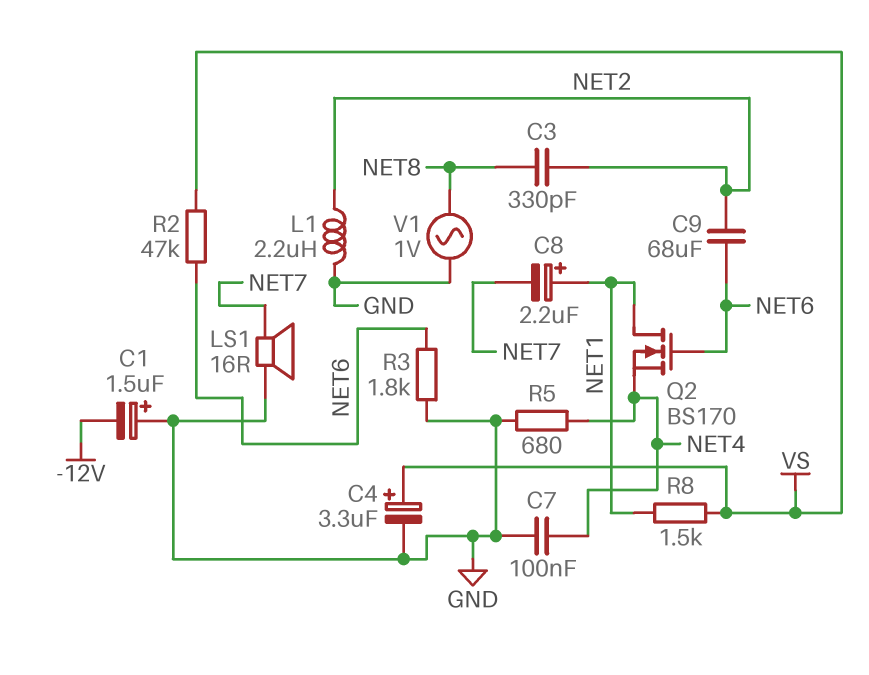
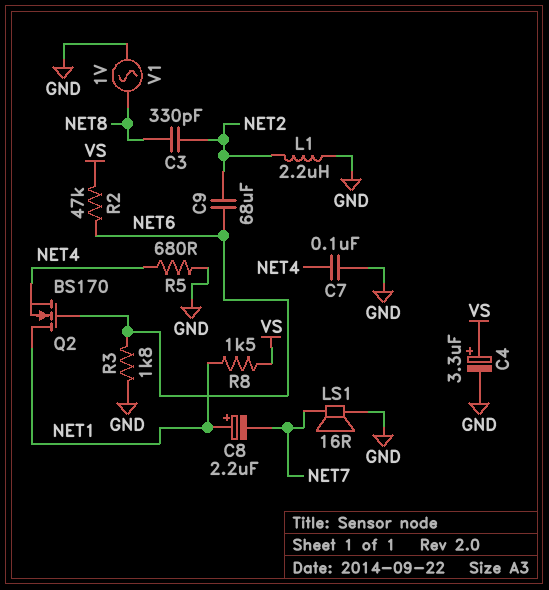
C1: 1.5uF (plus GND, minus -12V) -> none

